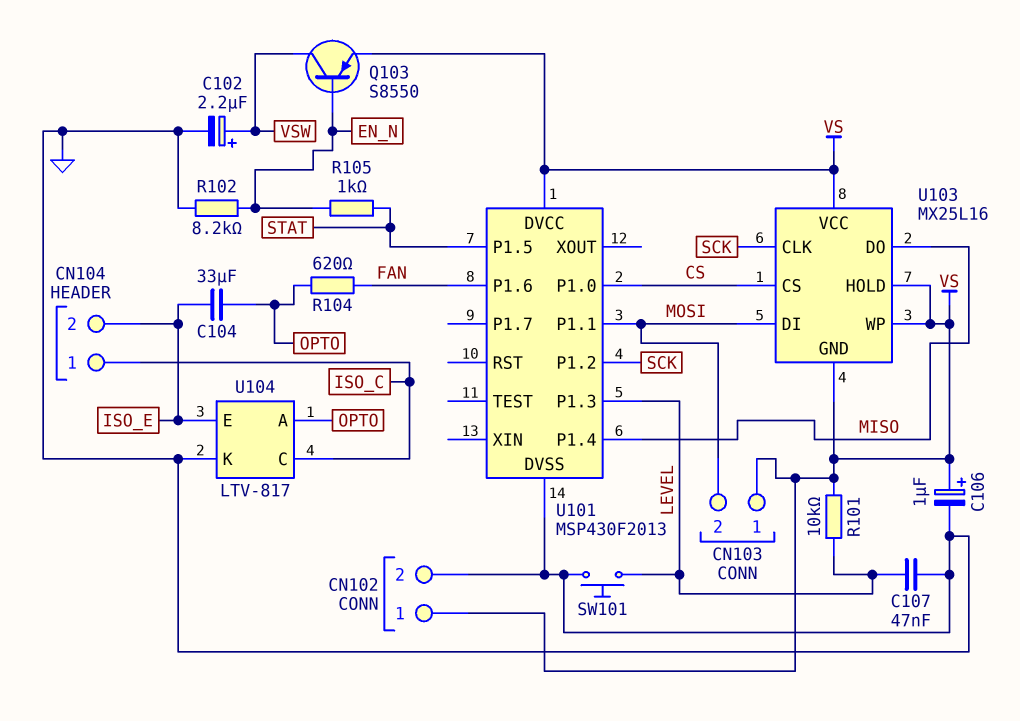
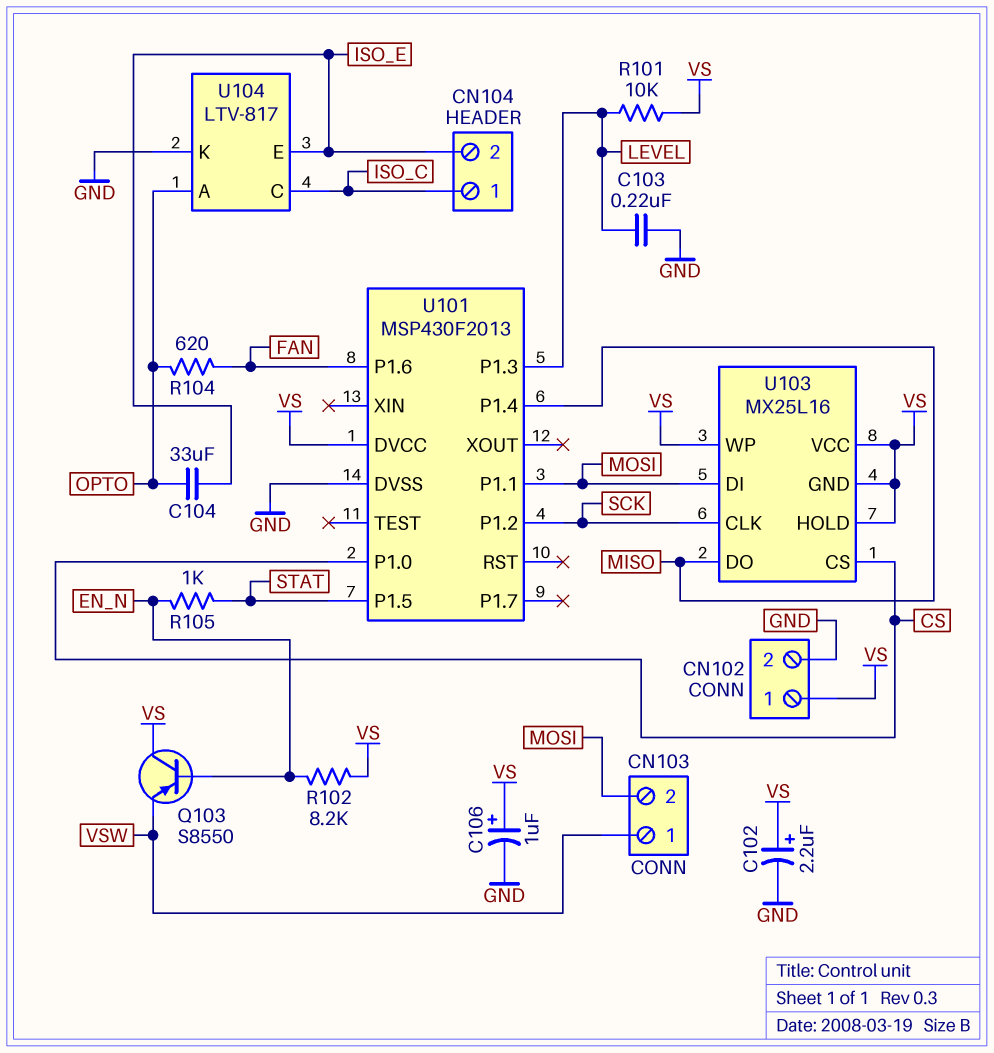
C102: 2.2uF (plus VSW, minus GND) -> 2.2uF (plus VS, minus GND)
C103: none -> 220nF (GND, LEVEL)
C107: 47nF (GND, LEVEL) -> none
CN103 pin 1: VS -> VSW
Q103: PNP S8550 (B EN_N, C VSW, E VS) -> PNP S8550 (B EN_N, C VS, E VSW)
R102: 8.2k (EN_N, GND) -> 8.2k (EN_N, VS)
SW101: button (GND, LEVEL) -> none

